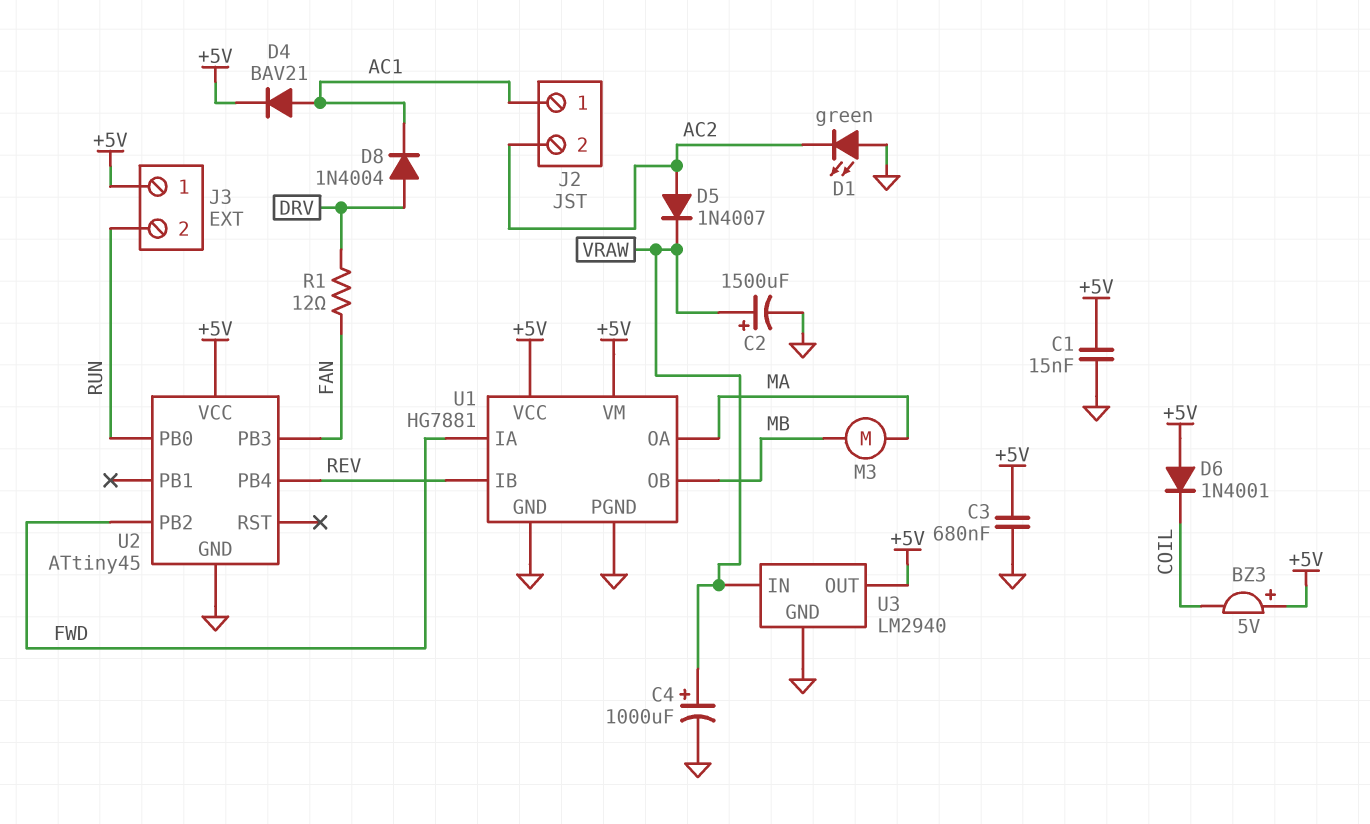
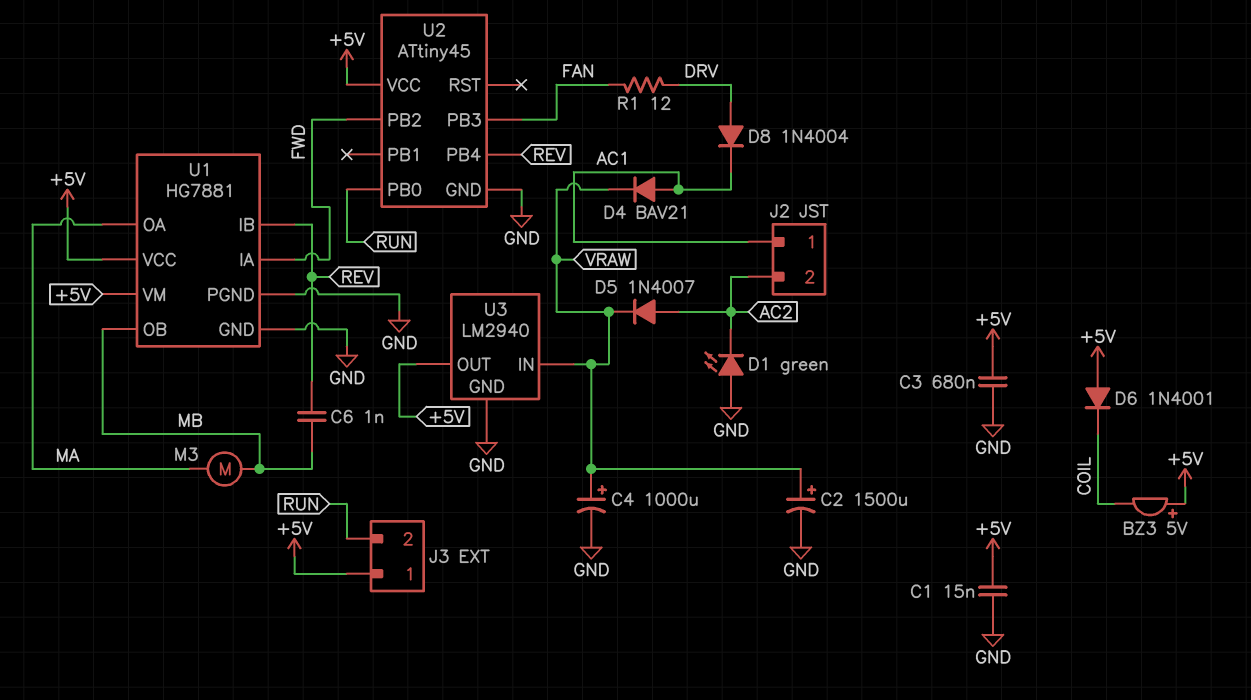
C6: none -> 1nF (MB, REV)
D4: diode BAV21 (A AC1, K +5V) -> diode BAV21 (A AC1, K VRAW)

